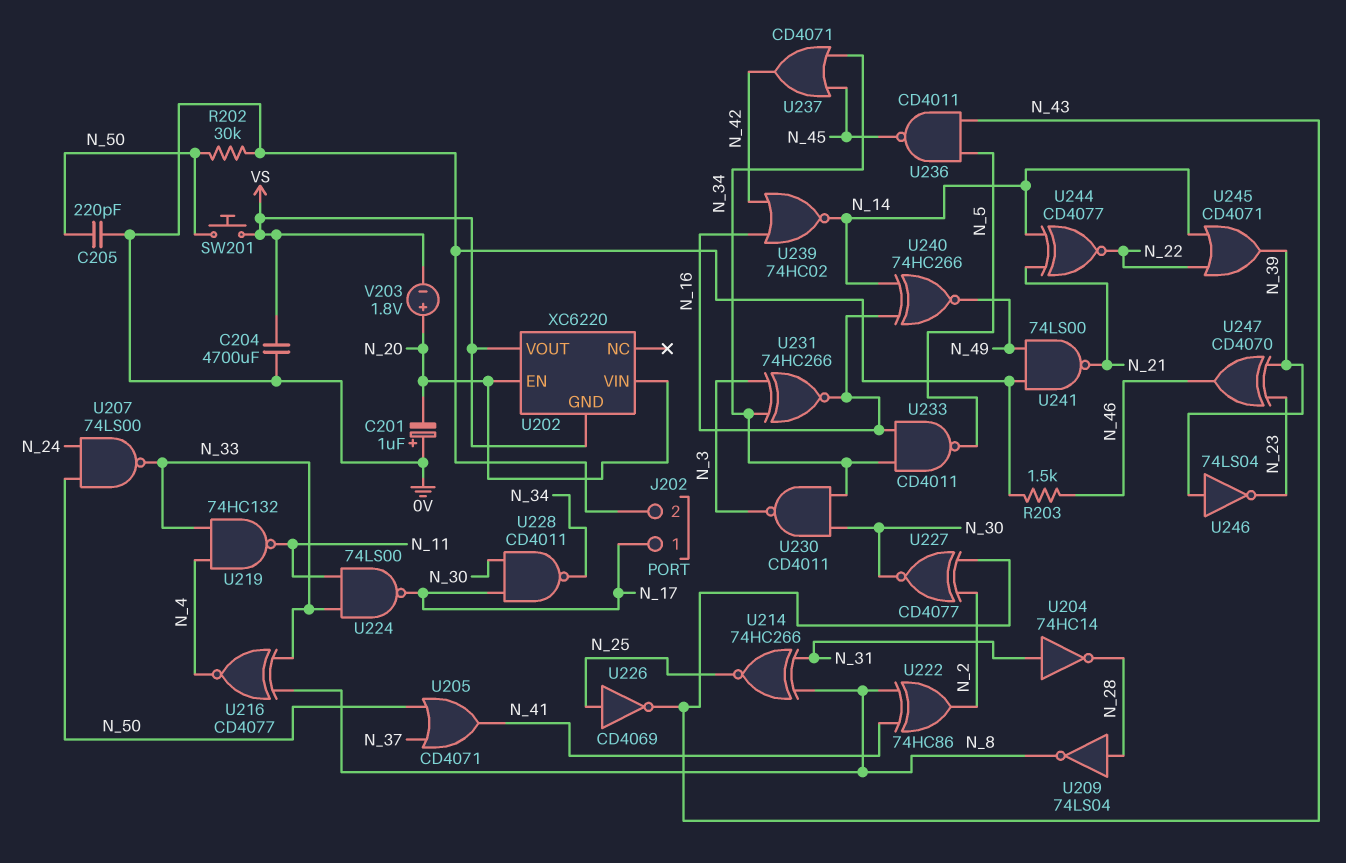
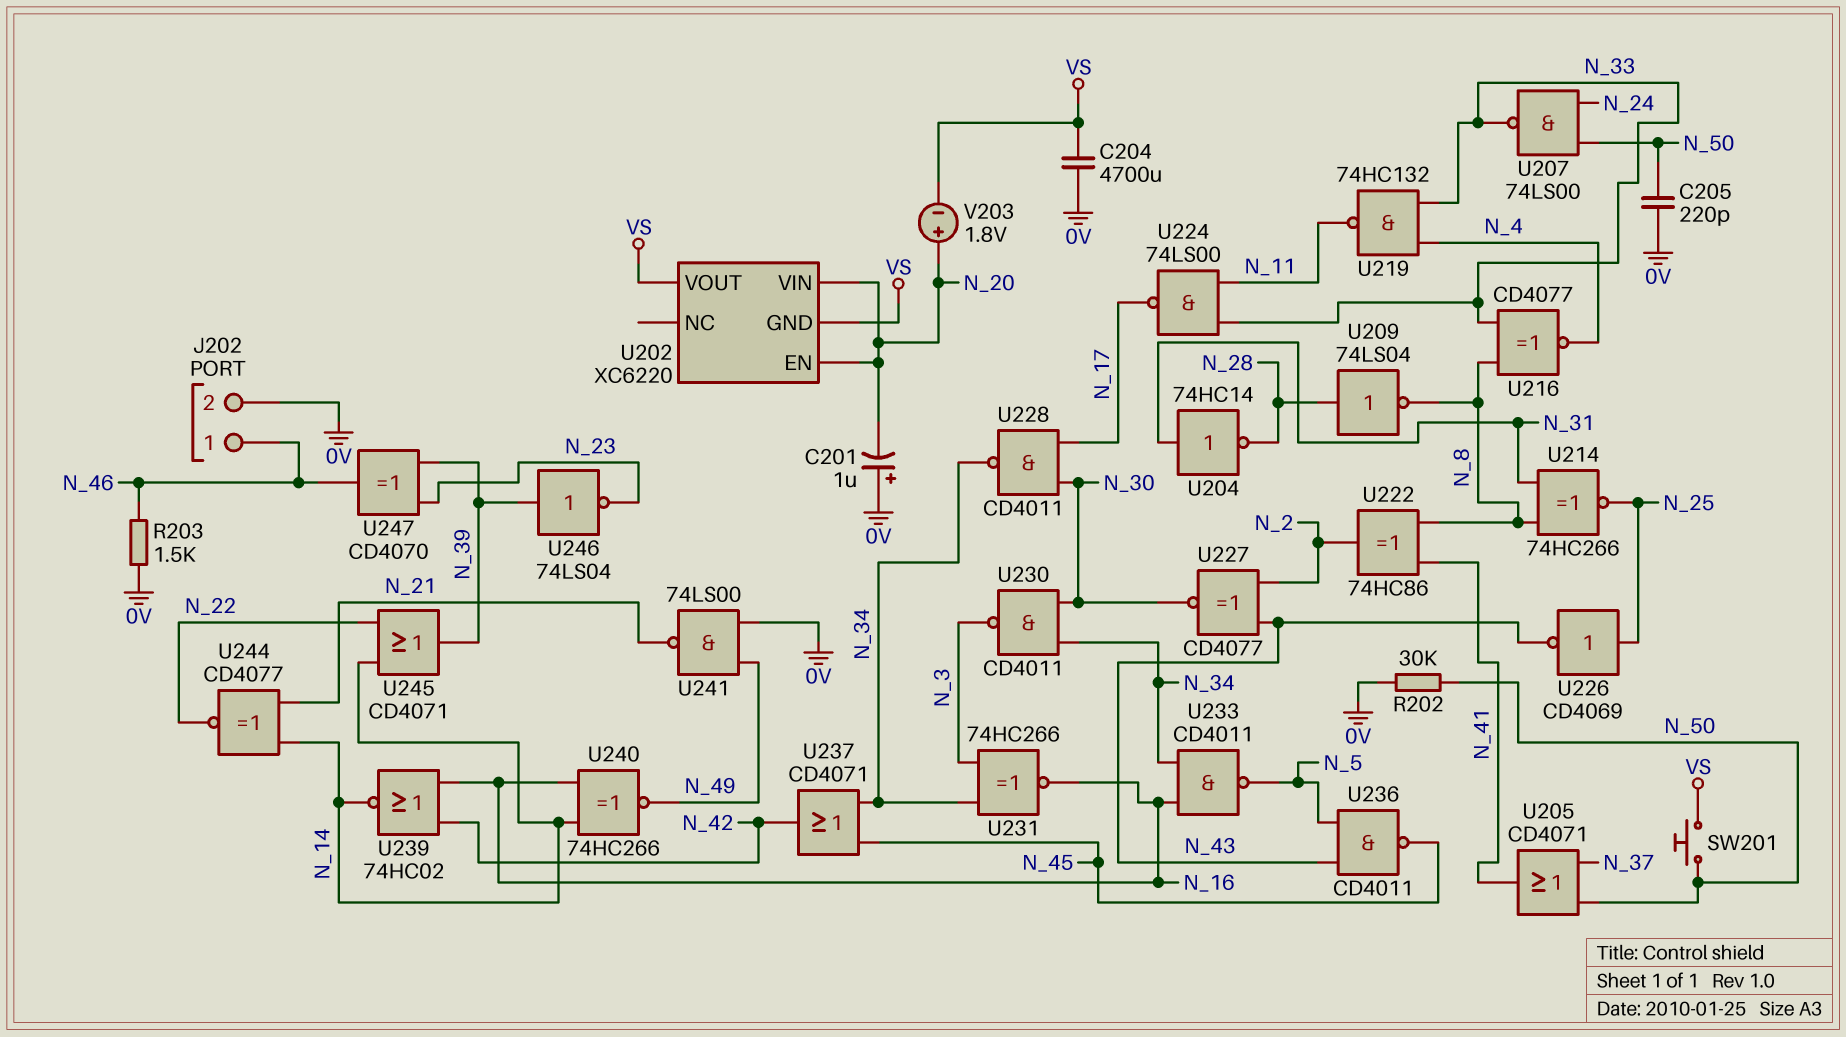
J202 pin 1: N_17 -> N_46

